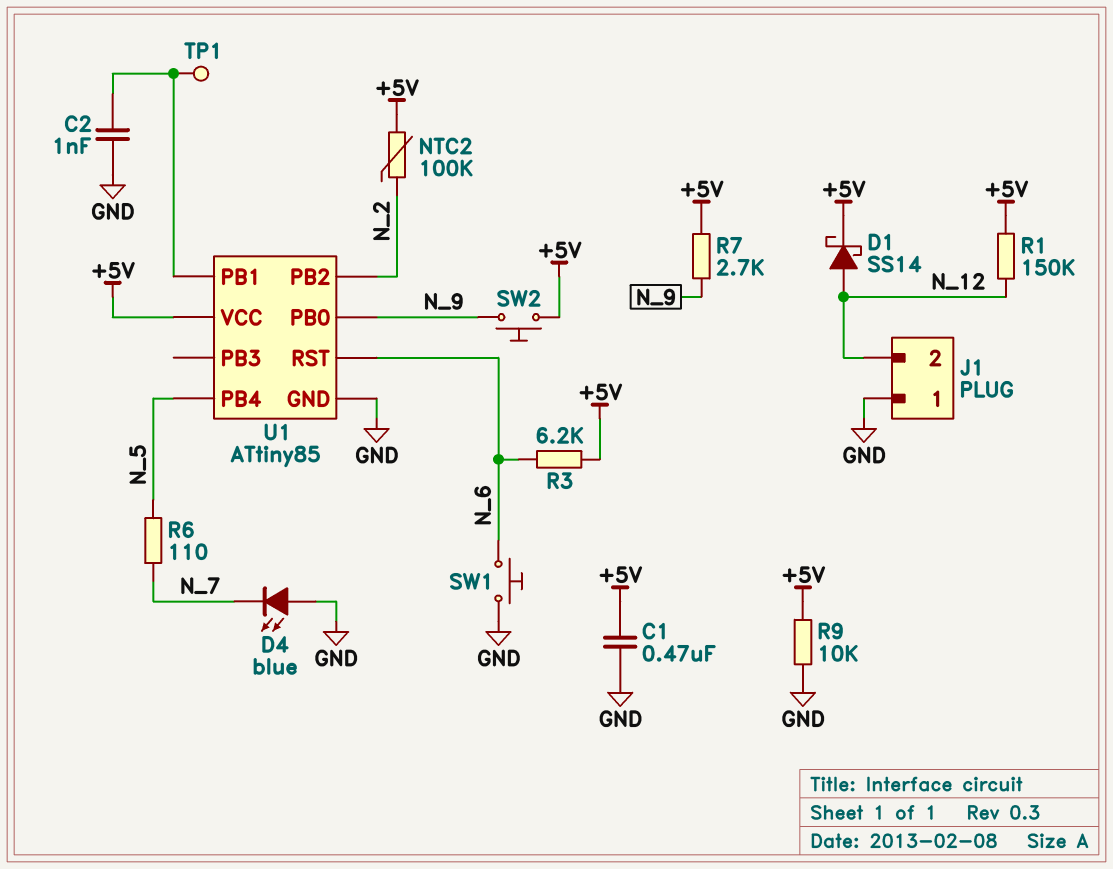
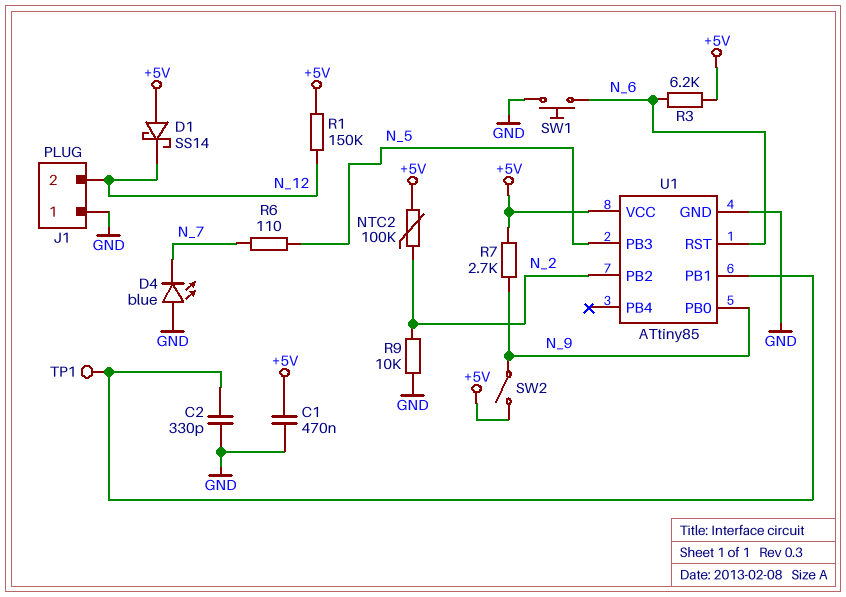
C2: 1nF (GND, U1/PB1) -> 330pF (GND, U1/PB1)
D1: schottky SS14 (A N_12, K +5V) -> schottky SS14 (A +5V, K N_12)
R9: 10k (+5V, GND) -> 10k (GND, N_2)
SW2: button (+5V, N_9) -> switch (+5V, N_9)
U1 pin PB3: none -> N_5
U1 pin PB4: N_5 -> none

